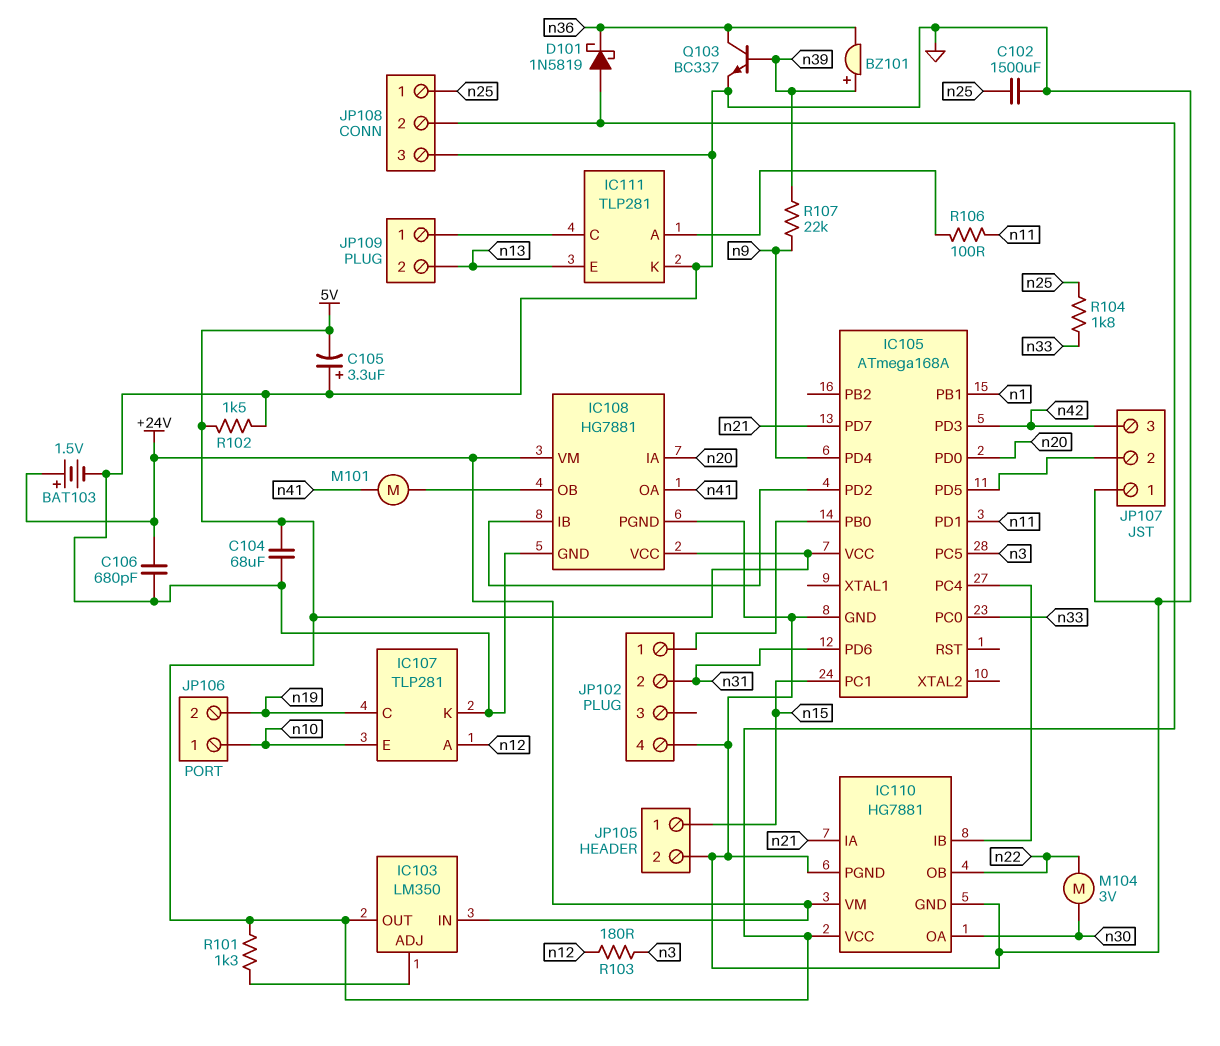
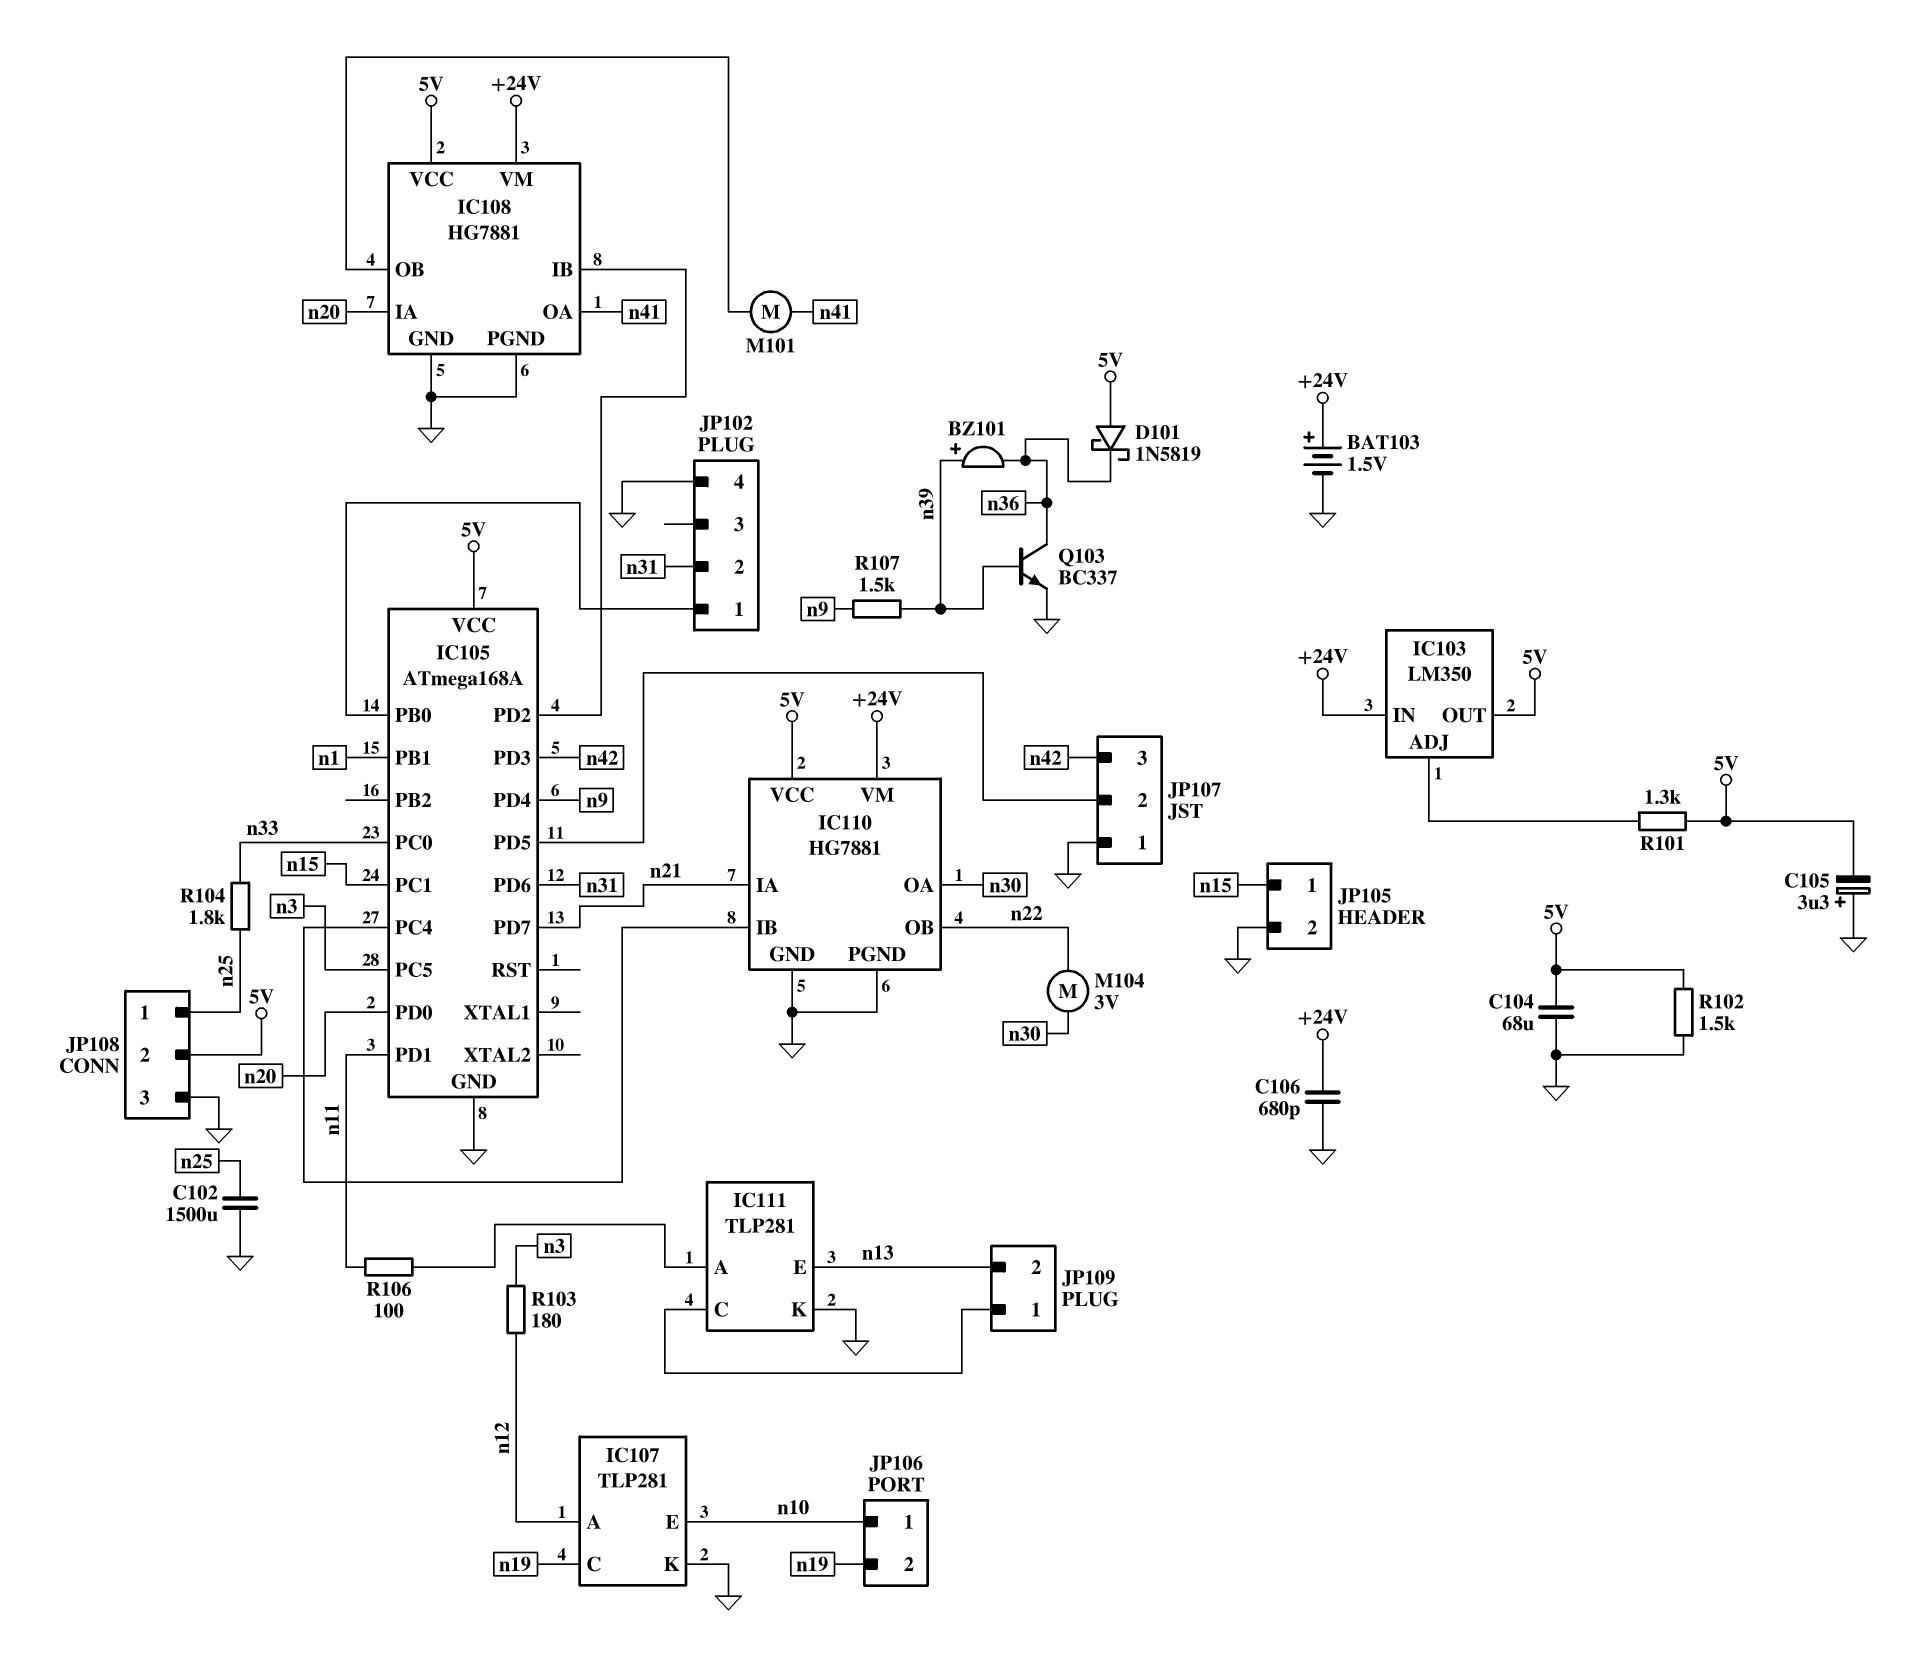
R107: 22k (n9, n39) -> 1.5k (n9, n39)

